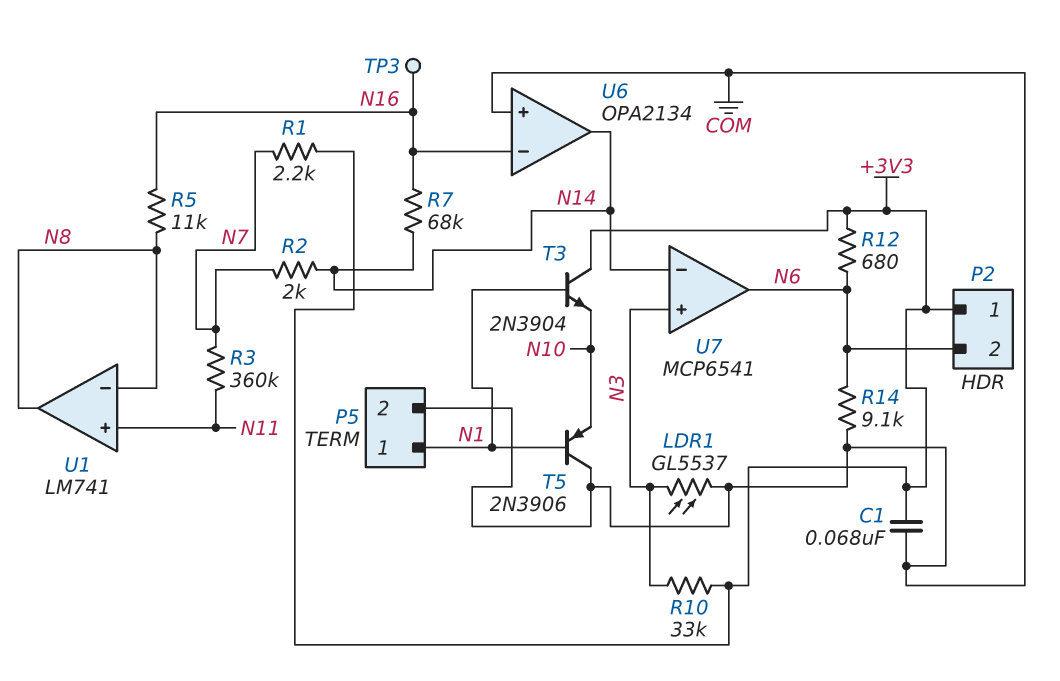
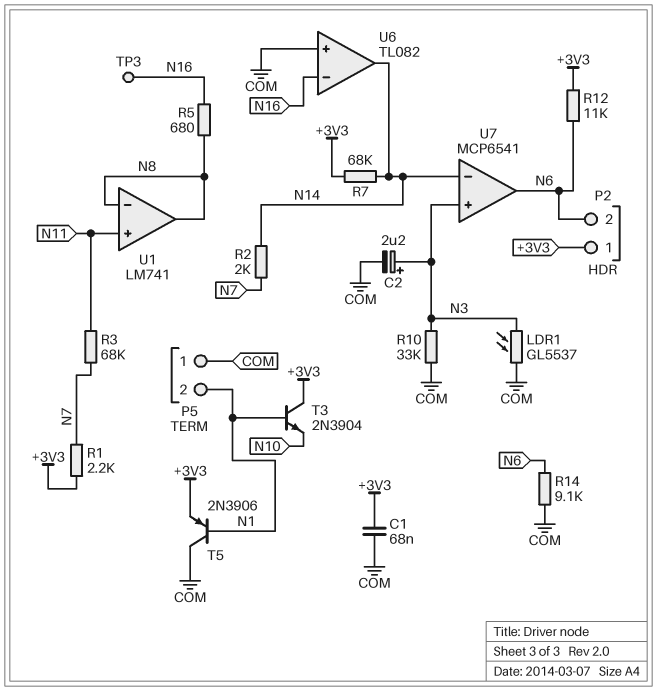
C2: none -> 2.2uF (plus N3, minus COM)
P5 pin 1: N1 -> COM
P5 pin 2: COM -> N1
R3: 360k (N7, N11) -> 68k (N7, N11)
R5: 11k (N8, N16) -> 680 (N8, N16)
R7: 68k (N14, N16) -> 68k (+3V3, N14)
R10: 33k (+3V3, N3) -> 33k (COM, N3)
R12: 680 (+3V3, N6) -> 11k (+3V3, N6)
T5: PNP 2N3906 (B N1, C COM, E N10) -> PNP 2N3906 (B N1, C COM, E +3V3)
U6: OPA2134 -> TL082

